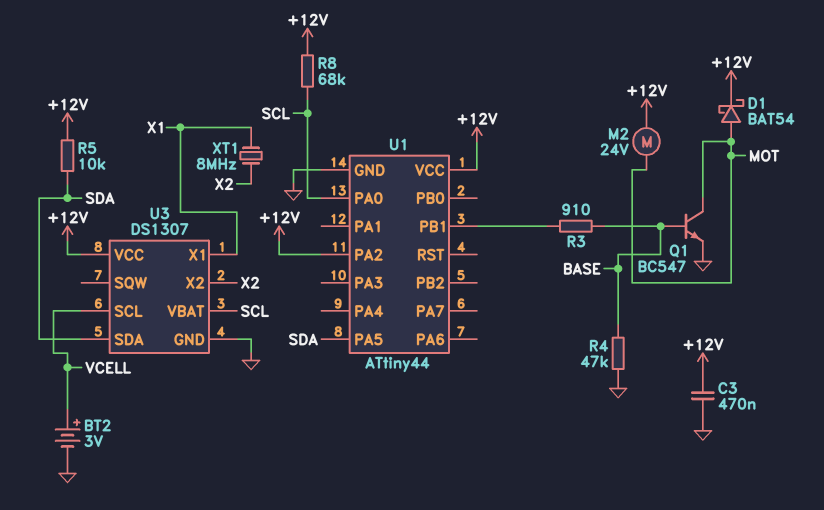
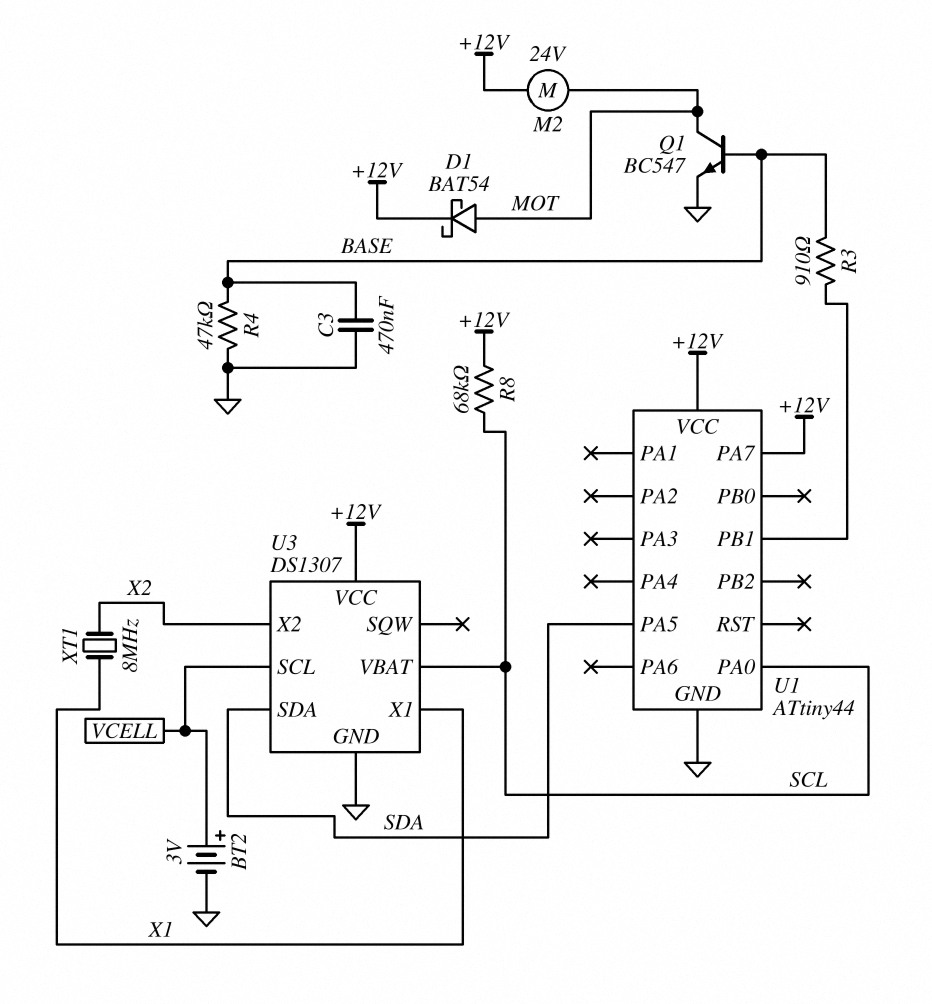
C3: 470nF (+12V, GND) -> 470nF (BASE, GND)
R5: 10k (+12V, SDA) -> none
U1 pin PA2: +12V -> none
U1 pin PA7: none -> +12V

